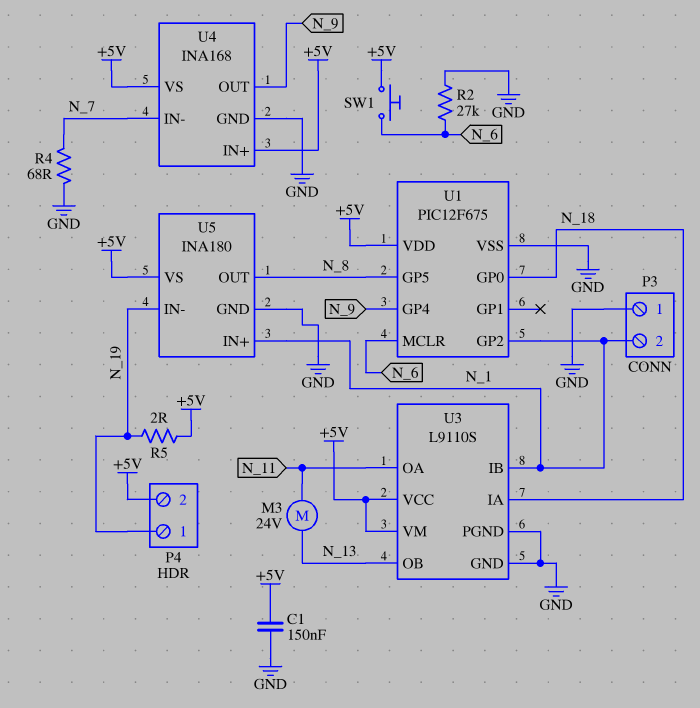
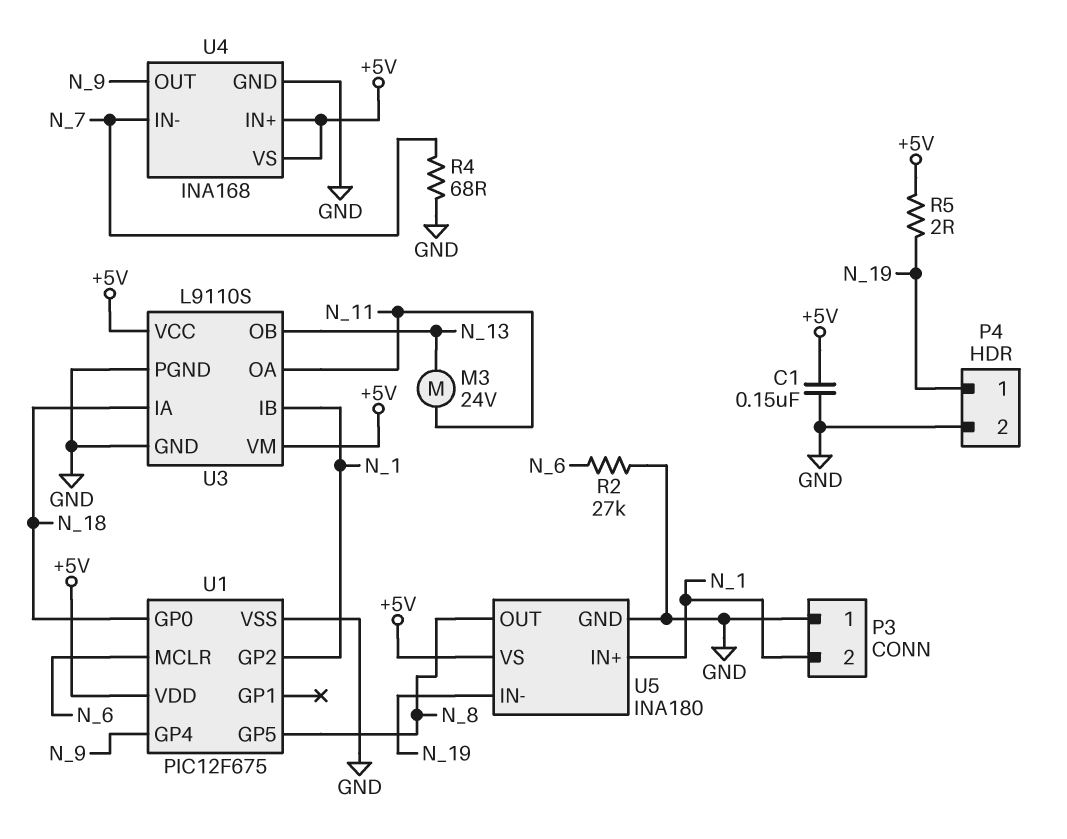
P4 pin 2: +5V -> GND
SW1: button (+5V, N_6) -> none

